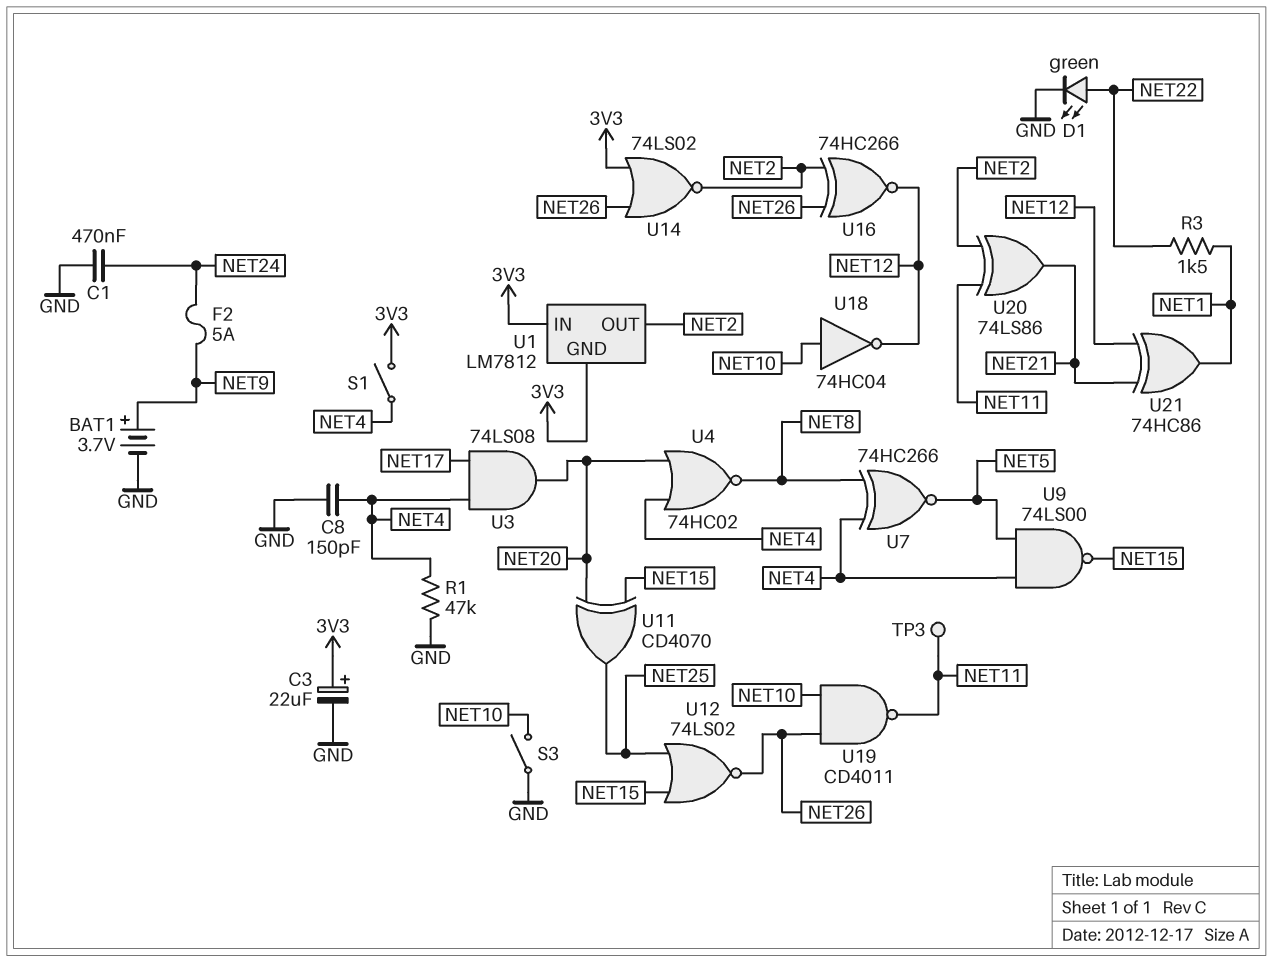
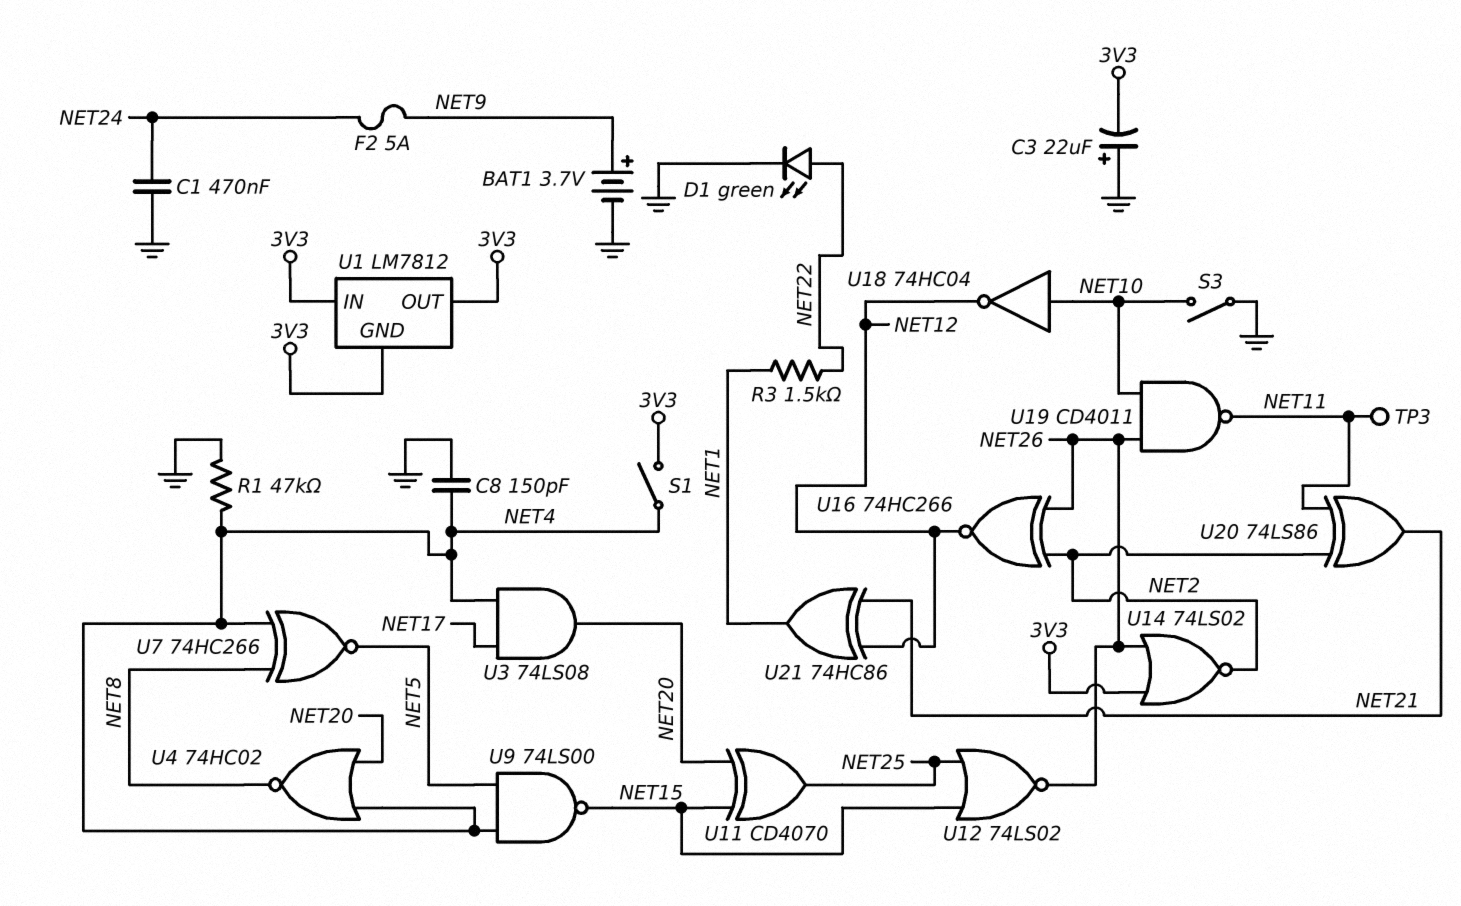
C3: 22uF (plus 3V3, minus GND) -> 22uF (plus GND, minus 3V3)
U1 pin OUT: NET2 -> 3V3

